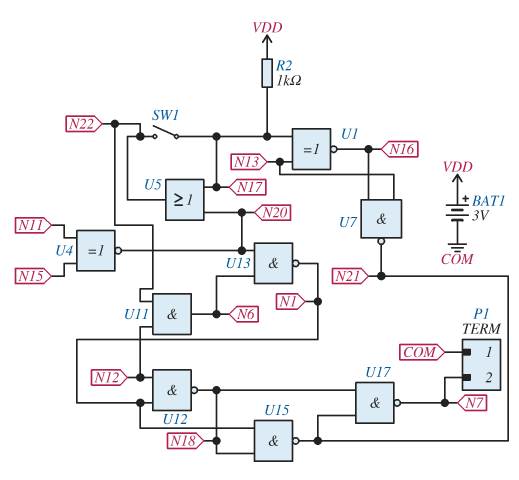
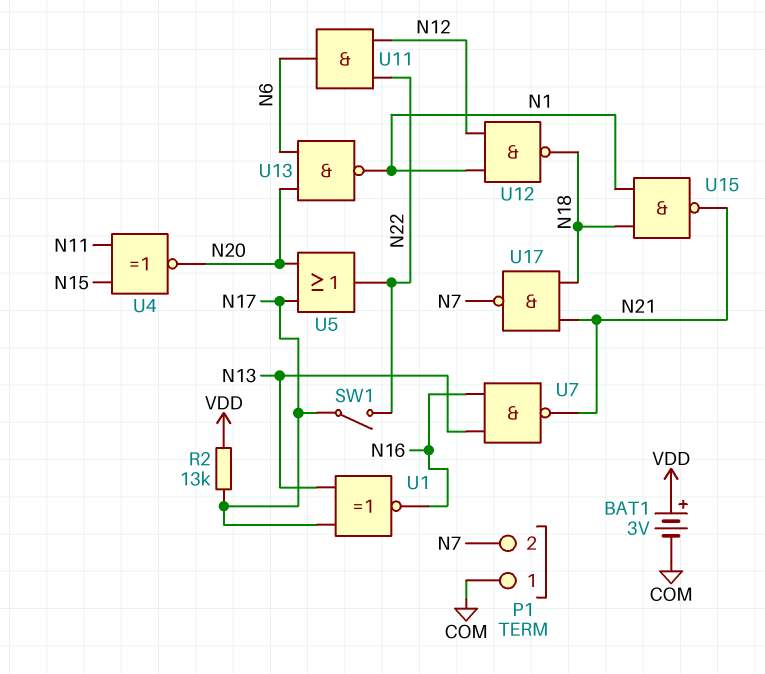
R2: 1k (N17, VDD) -> 13k (N17, VDD)

